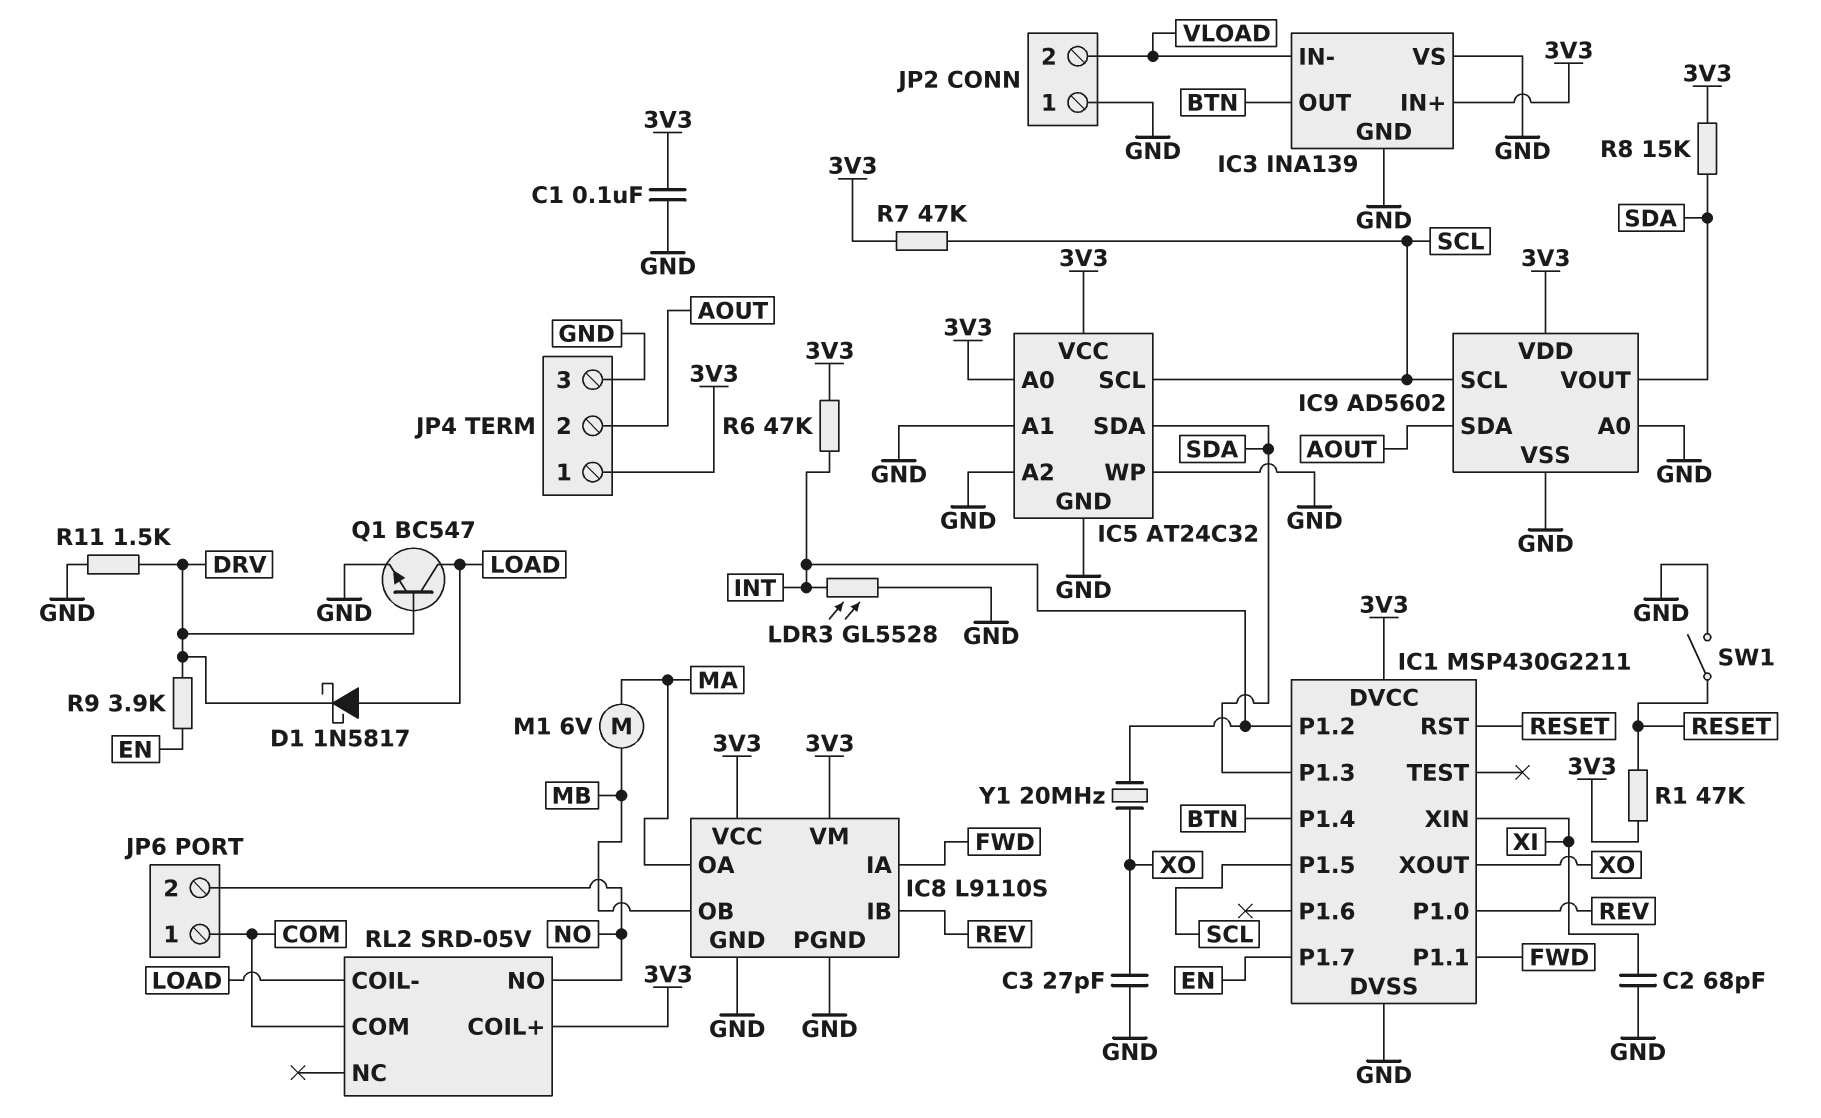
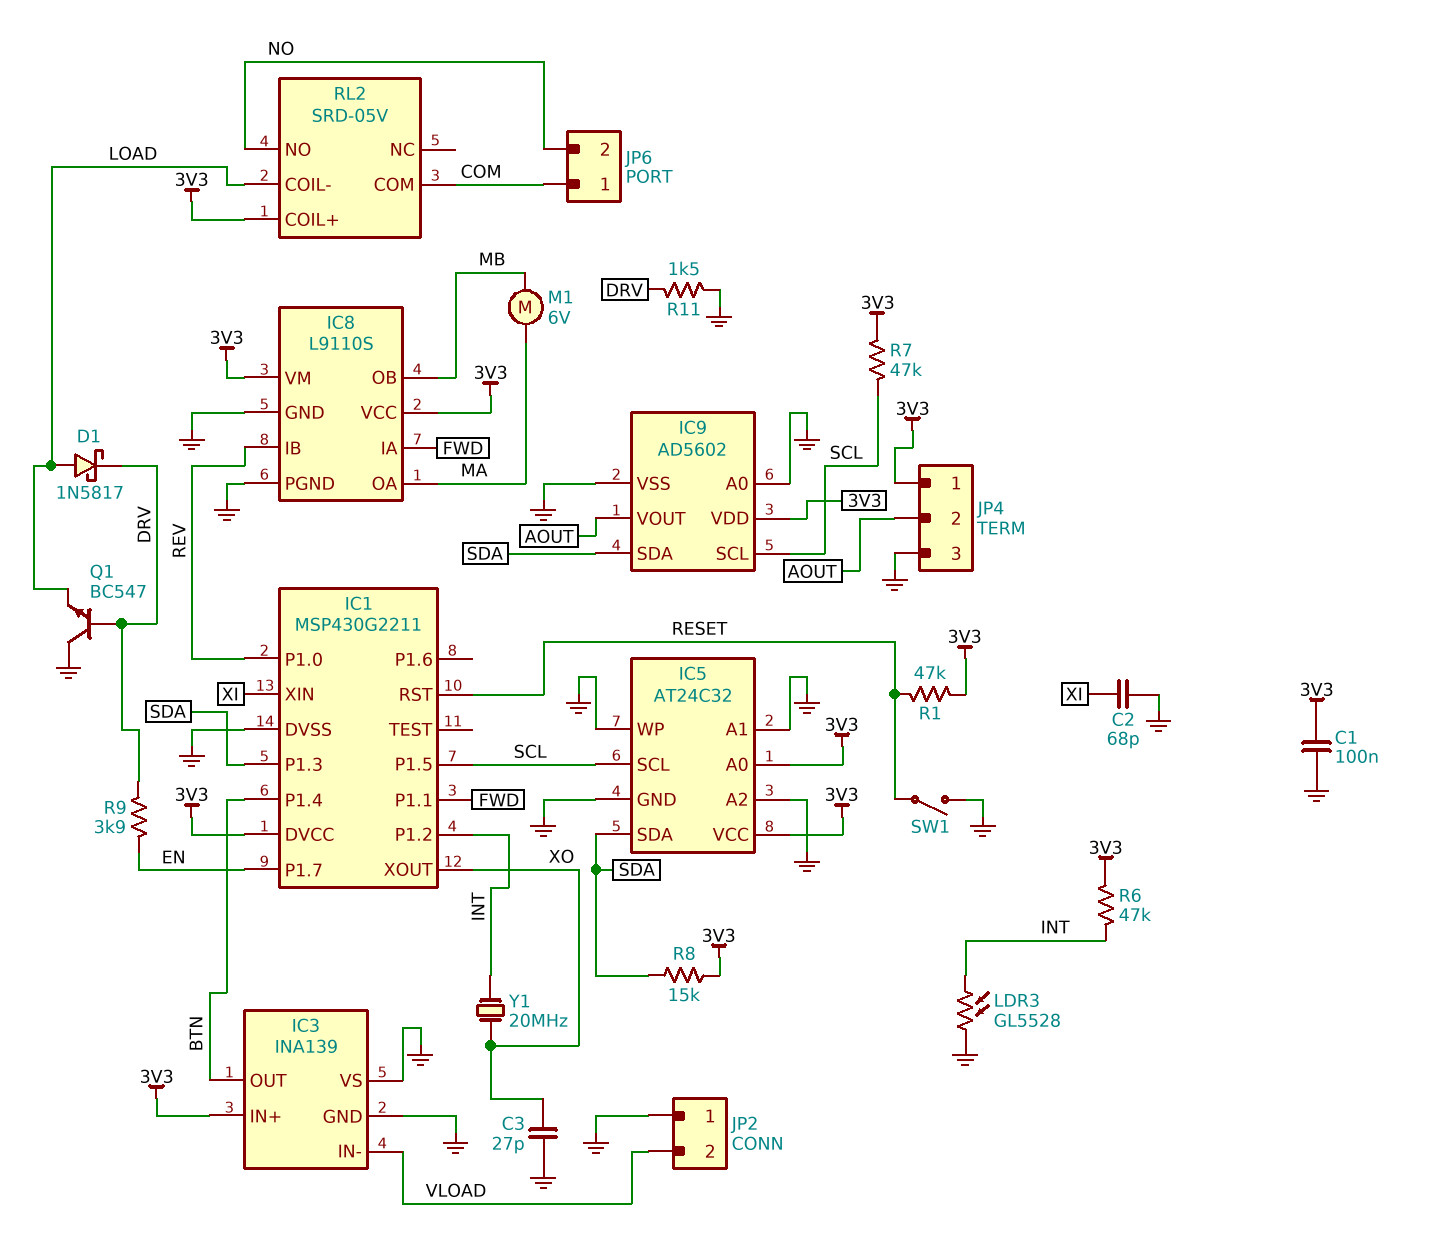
IC9 pin SDA: AOUT -> SDA
IC9 pin VOUT: SDA -> AOUT
Q1: NPN BC547 (B DRV, C LOAD, E GND) -> NPN BC547 (B DRV, C GND, E LOAD)

